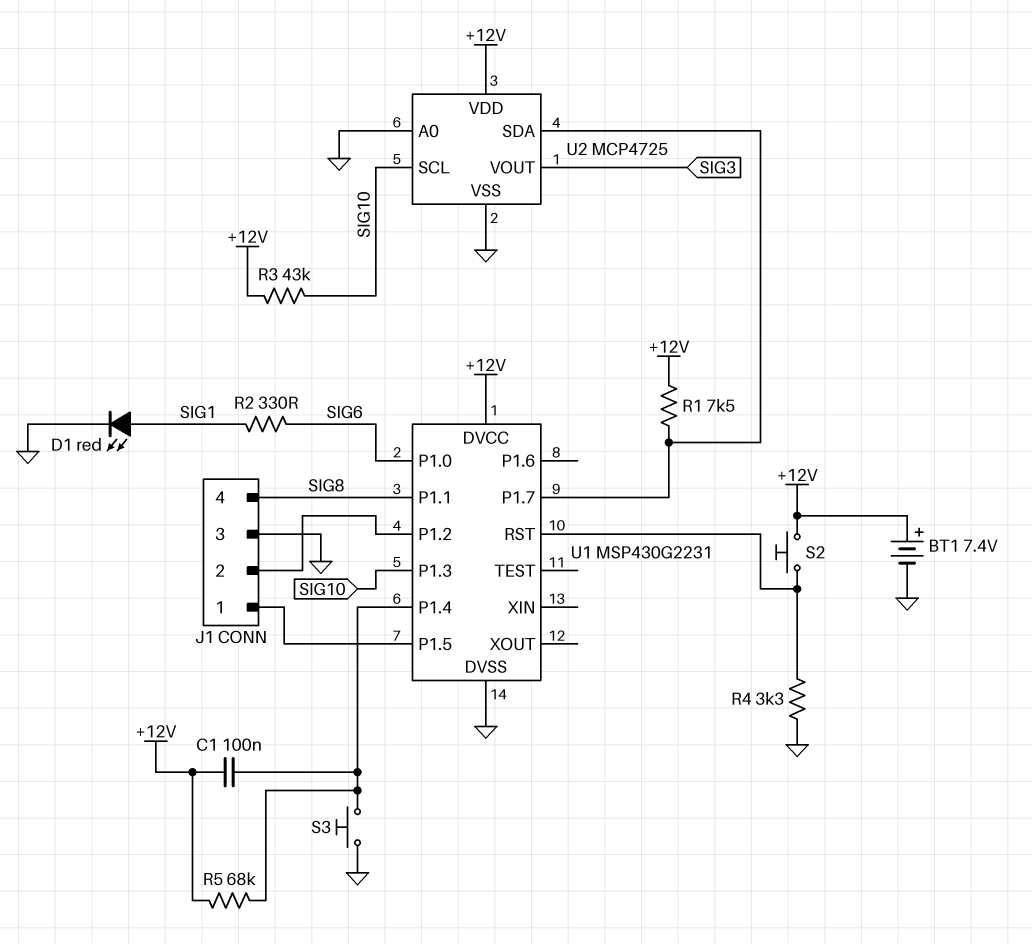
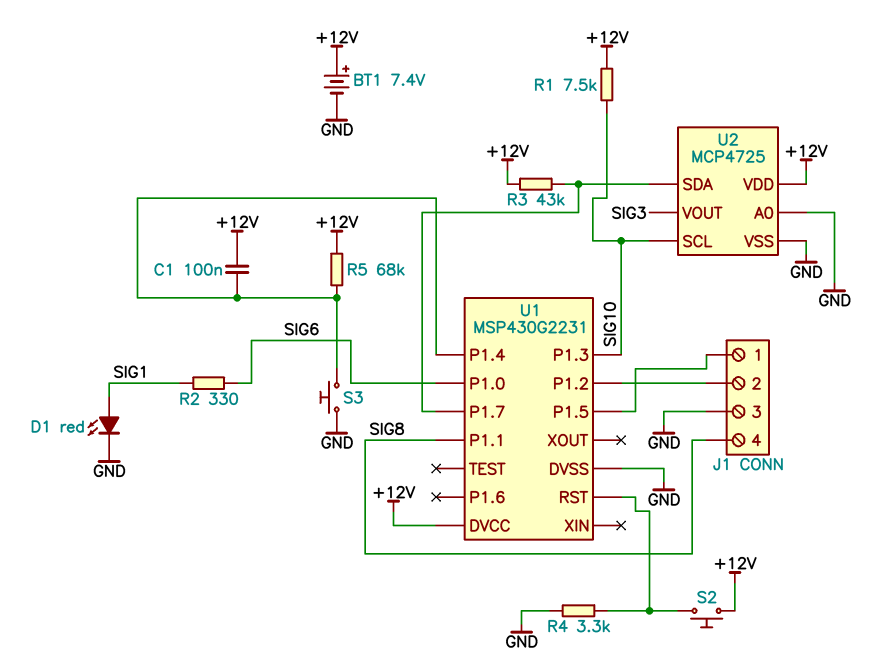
R1: 7.5k (+12V, U1/P1.7) -> 7.5k (+12V, SIG10)
R3: 43k (+12V, SIG10) -> 43k (+12V, U1/P1.7)

